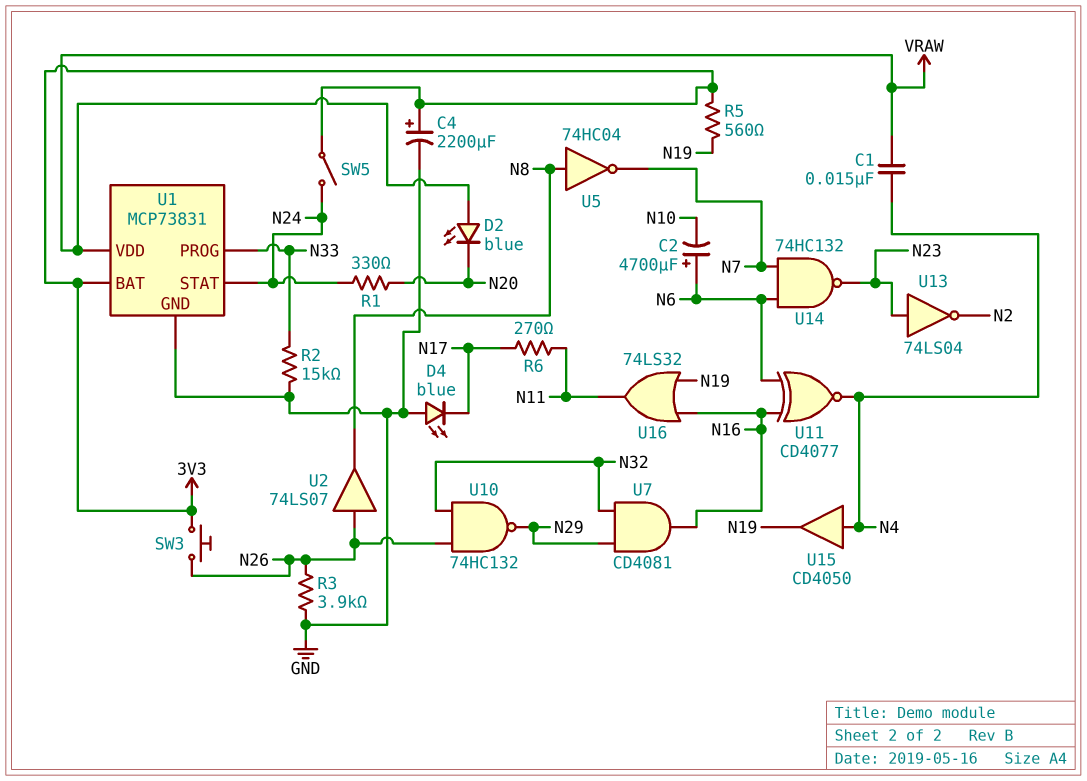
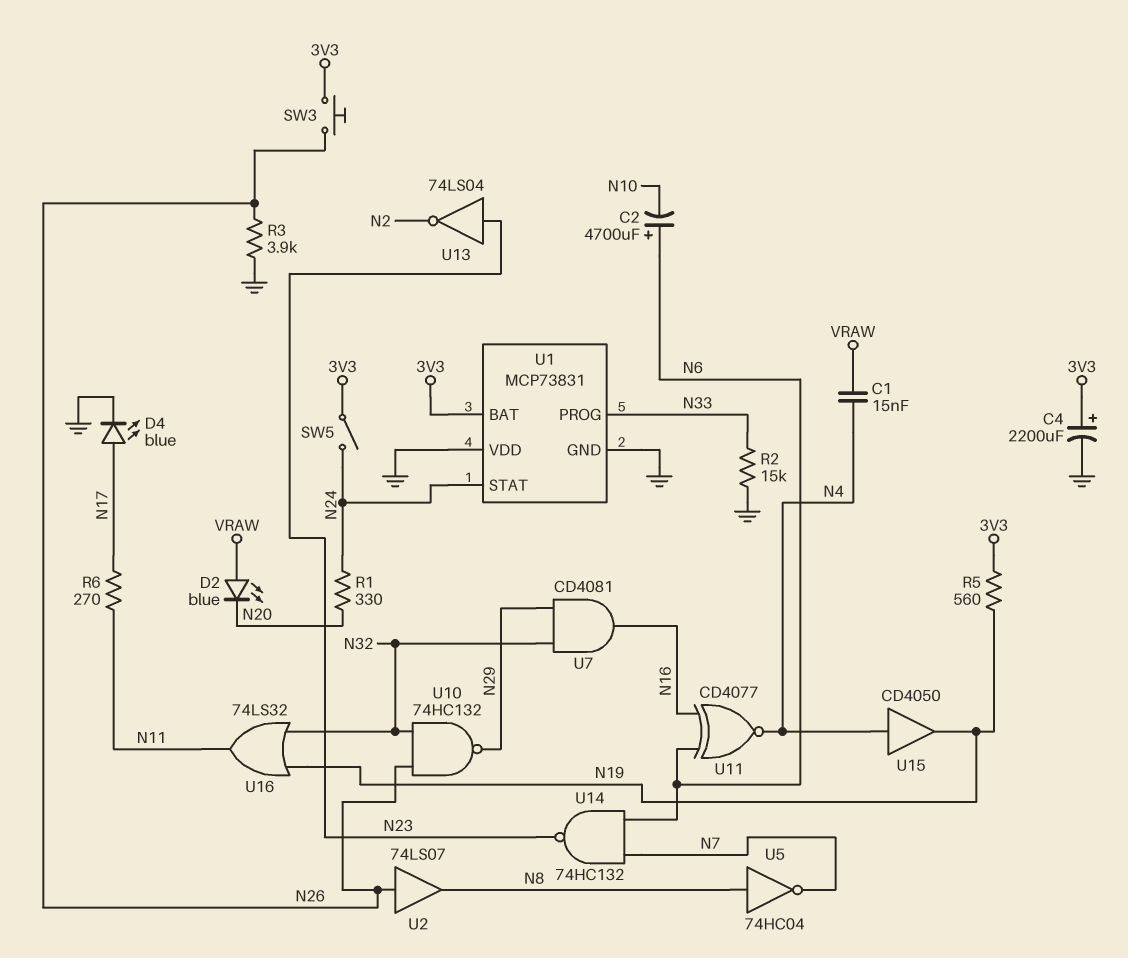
D4: LED blue (A GND, K N17) -> LED blue (A N17, K GND)
U1 pin VDD: VRAW -> GND
U16: OR 74LS32 (in N16, in N19, out N11) -> OR 74LS32 (in N19, in N32, out N11)

